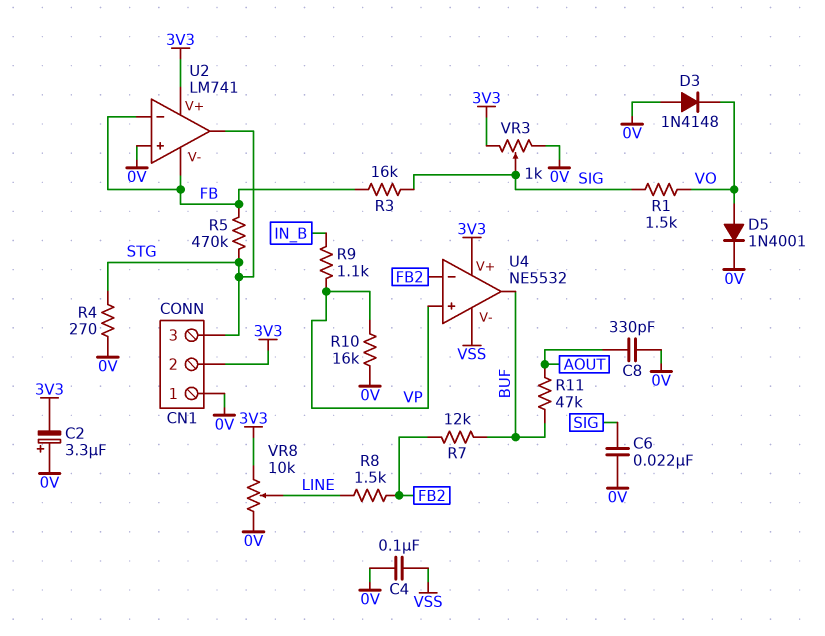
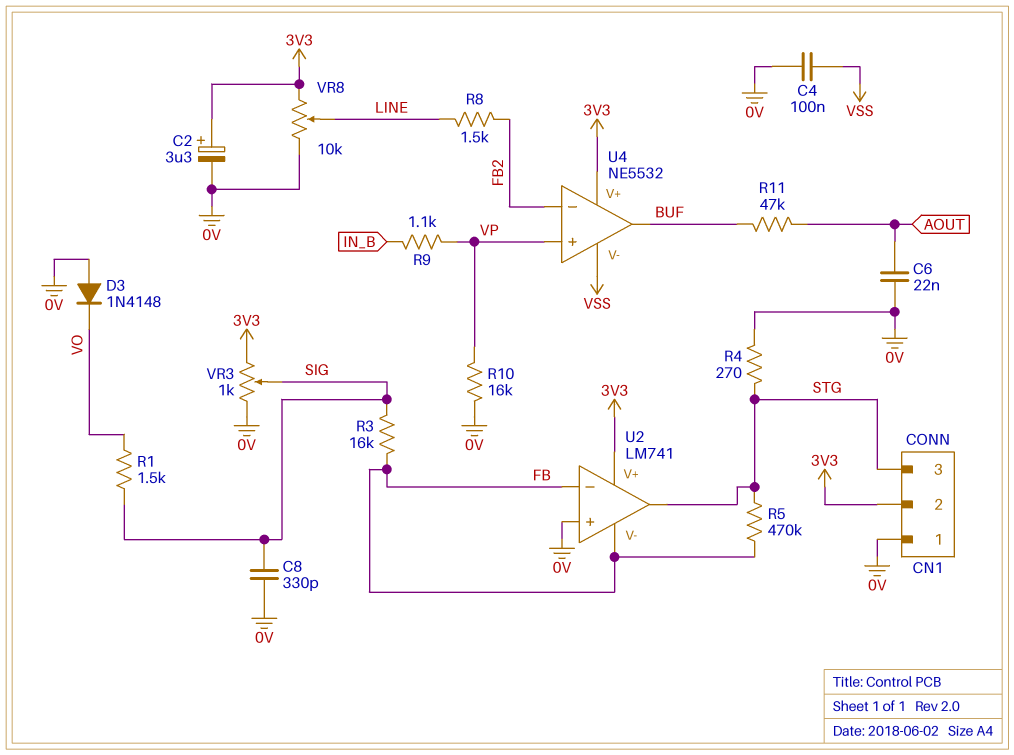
C2: 3.3uF (plus 0V, minus 3V3) -> 3.3uF (plus 3V3, minus 0V)
C6: 22nF (0V, SIG) -> 22nF (0V, AOUT)
C8: 330pF (0V, AOUT) -> 330pF (0V, SIG)
D5: diode 1N4001 (A VO, K 0V) -> none
R7: 12k (BUF, FB2) -> none

